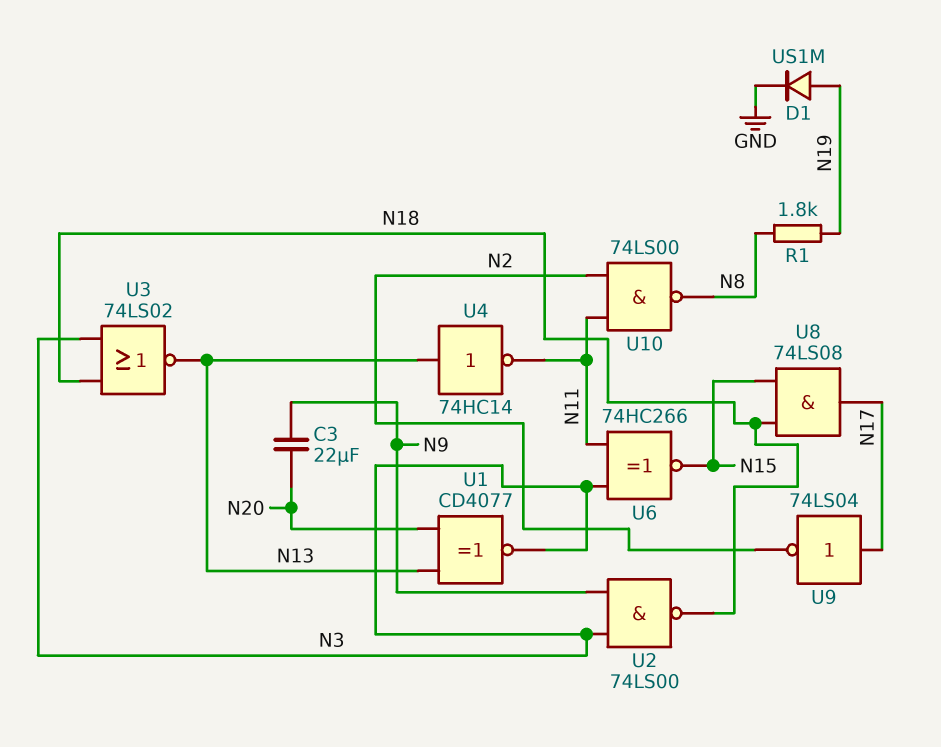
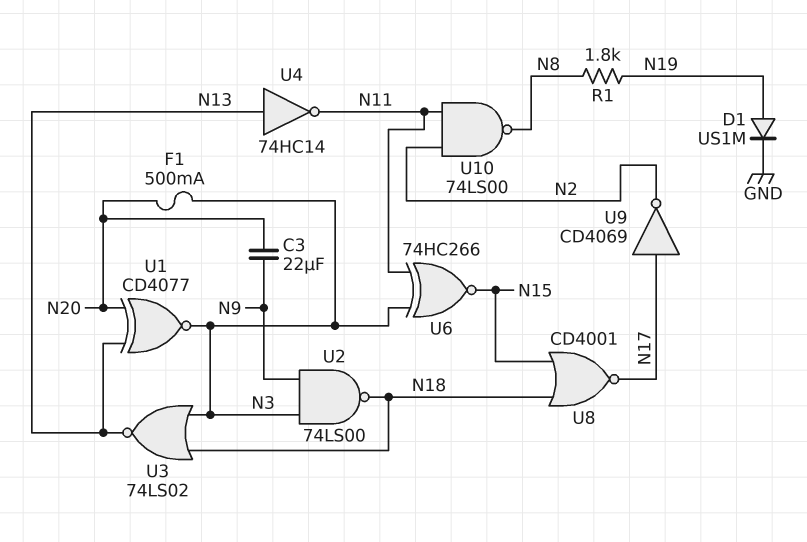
F1: none -> 500mA (N3, N20)
U8: AND 74LS08 (in N15, in N18, out N17) -> NOR CD4001 (in N15, in N18, out N17)
U9: NOT 74LS04 (in N17, out N2) -> NOT CD4069 (in N17, out N2)

